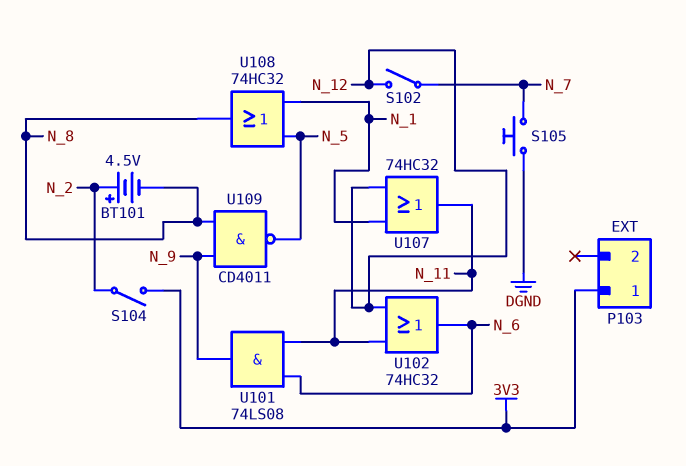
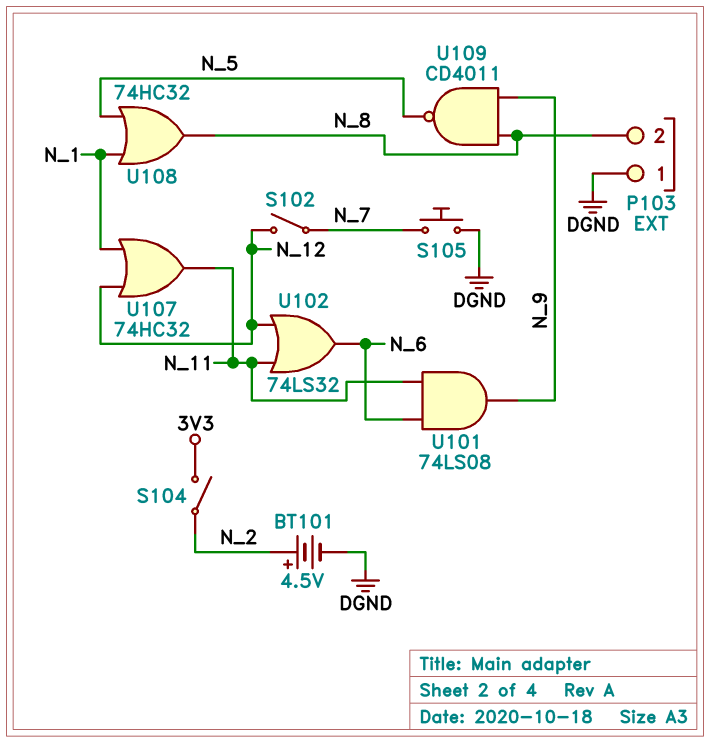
BT101: 4.5V (plus N_2, minus N_8) -> 4.5V (plus N_2, minus DGND)
P103 pin 1: 3V3 -> DGND
P103 pin 2: none -> N_8
U102: OR 74HC32 (in N_11, in N_12, out N_6) -> OR 74LS32 (in N_11, in N_12, out N_6)

